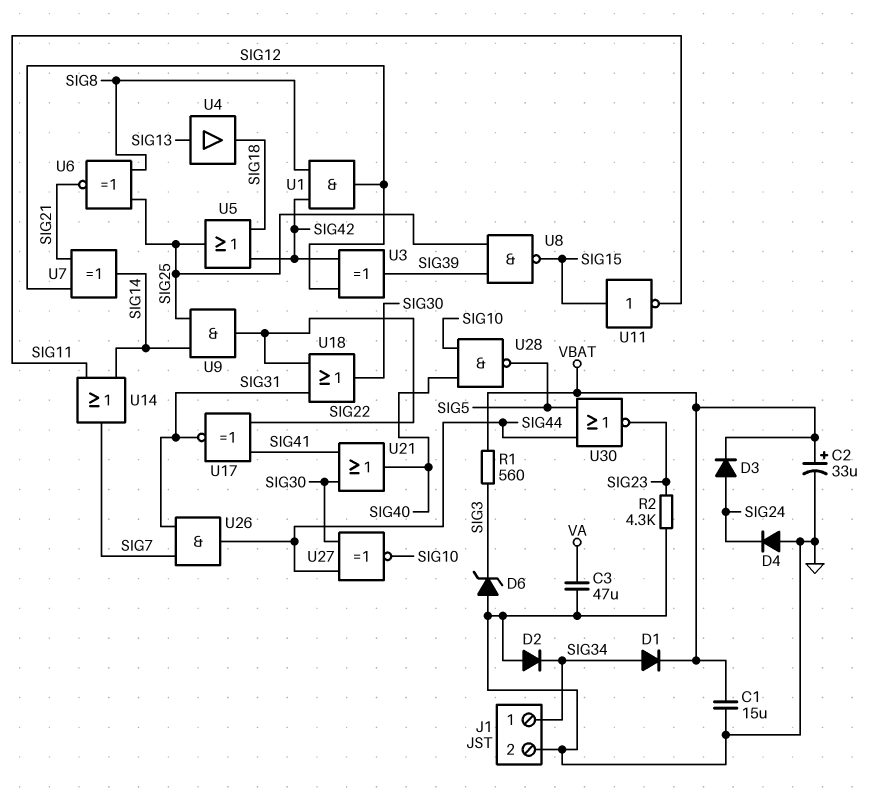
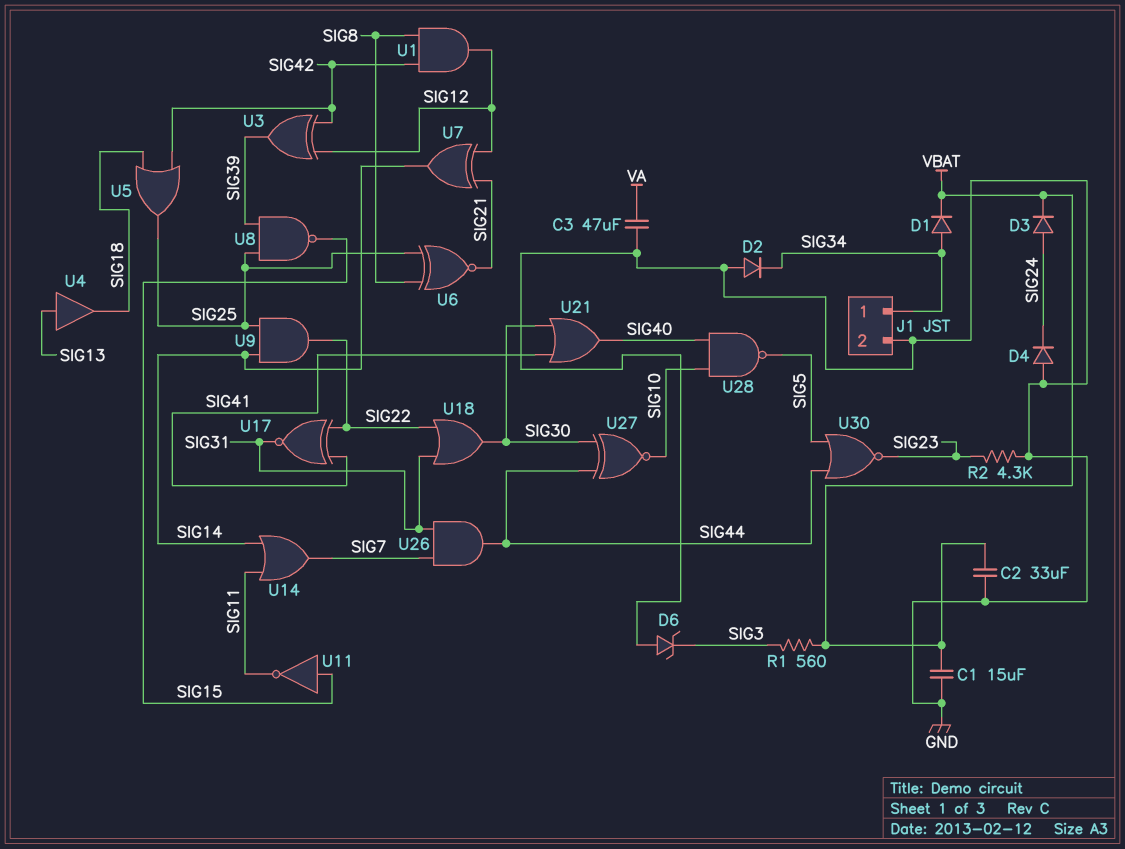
C2: 33uF (plus VBAT, minus GND) -> 33uF (GND, VBAT)

